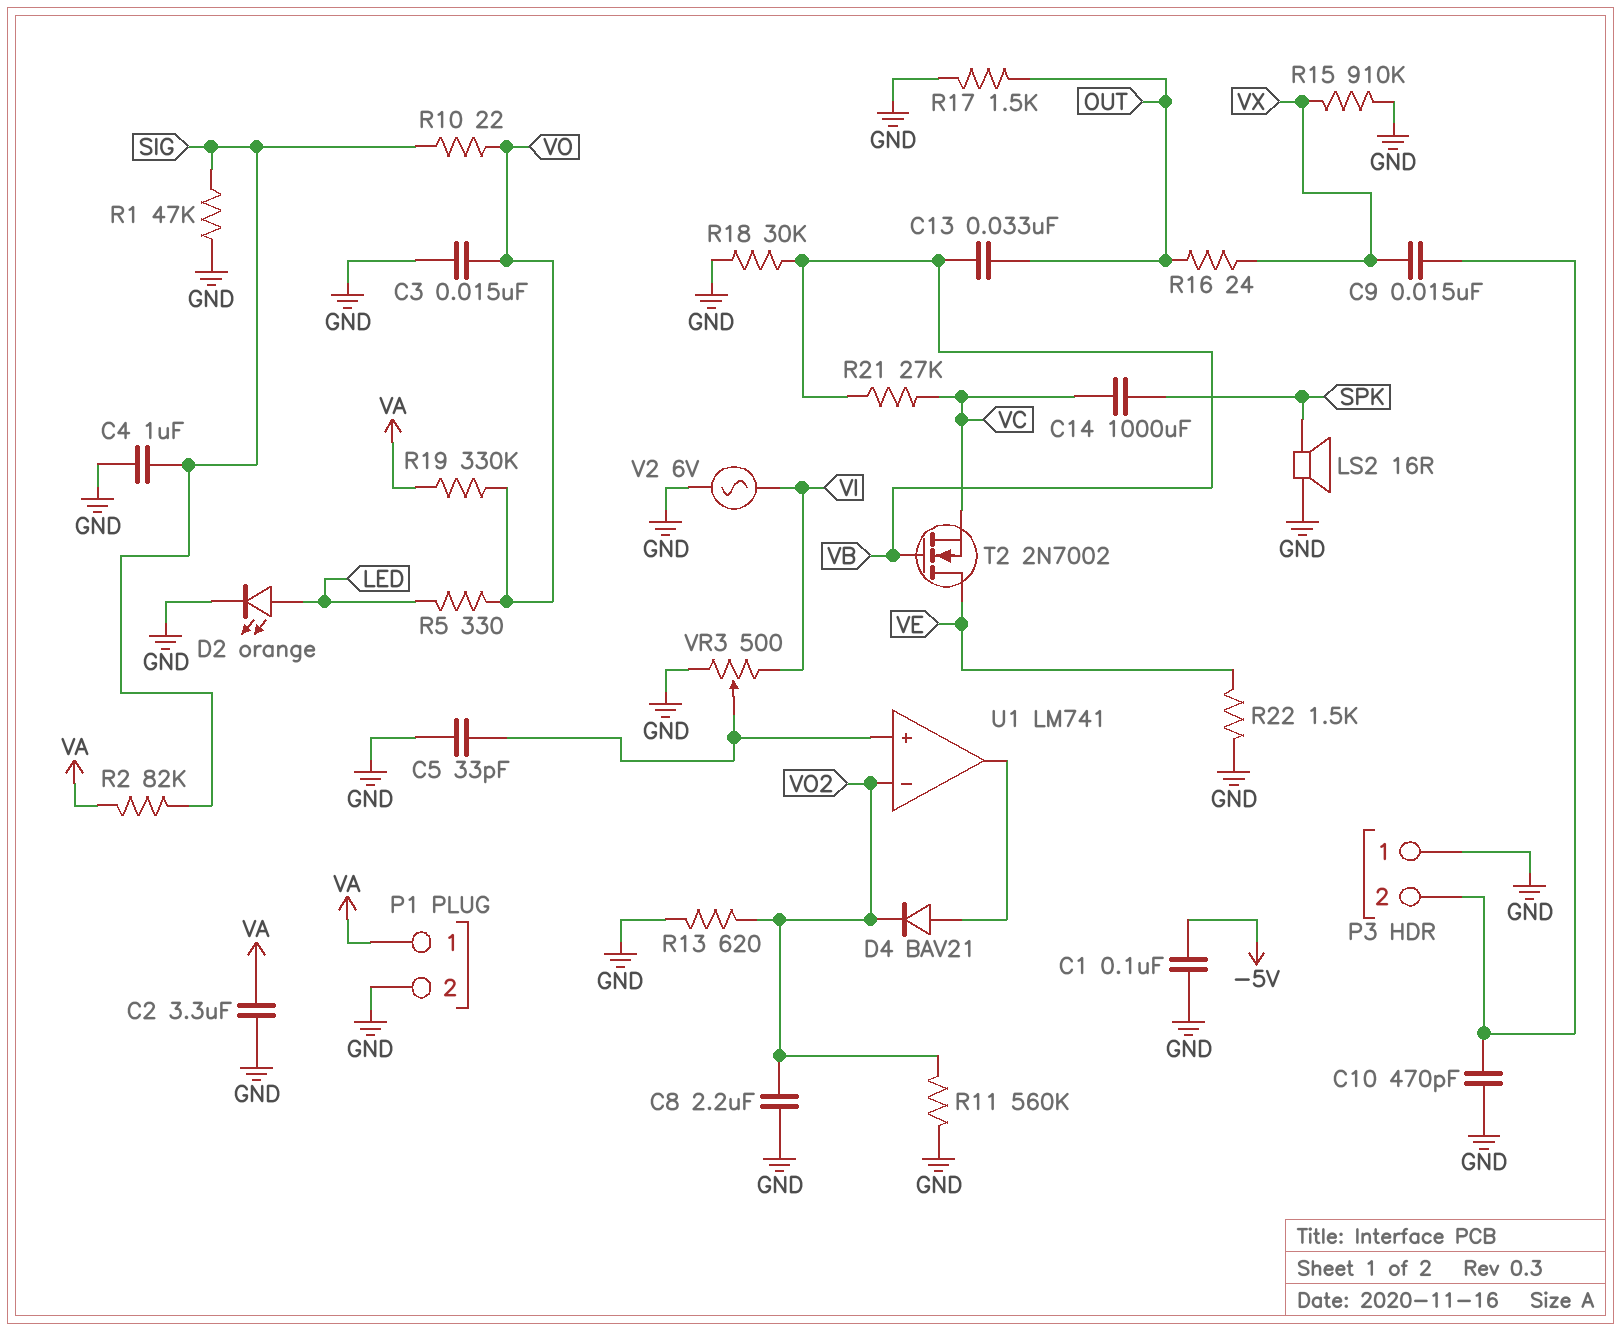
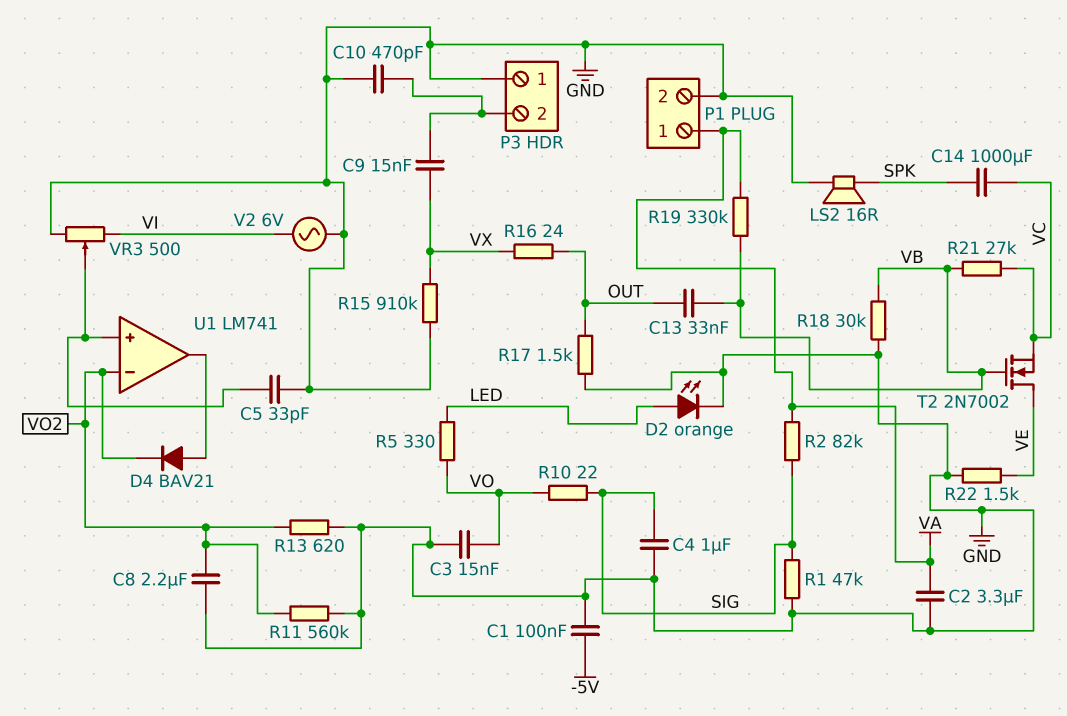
R19: 330k (VA, VO) -> 330k (VA, VB)

